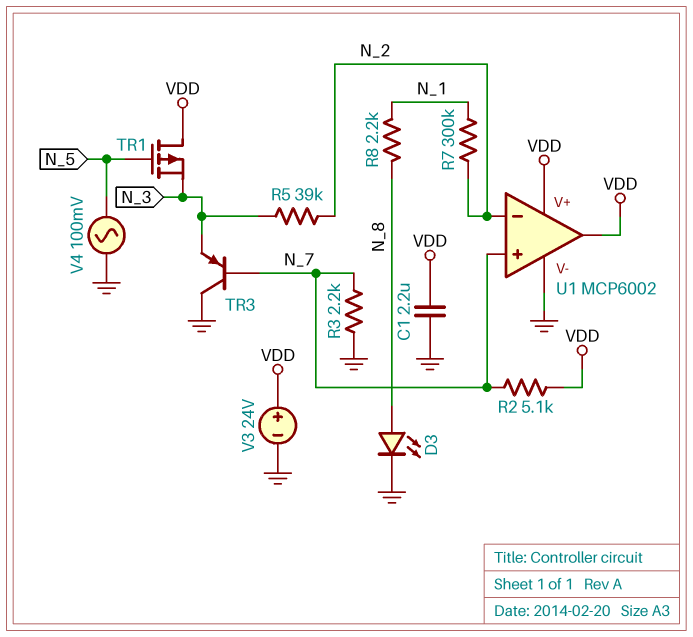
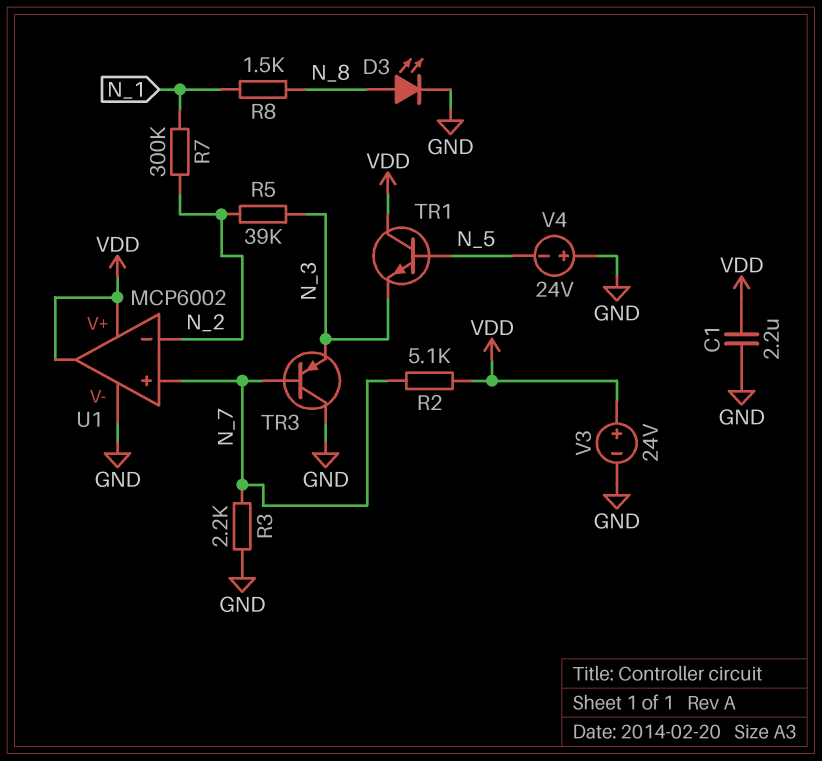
R8: 2.2k (N_1, N_8) -> 1.5k (N_1, N_8)
TR1: PMOS (G N_5, D VDD, S N_3) -> NPN (B N_5, C VDD, E N_3)
V4: AC 100mV (GND, N_5) -> 24V (plus GND, minus N_5)

